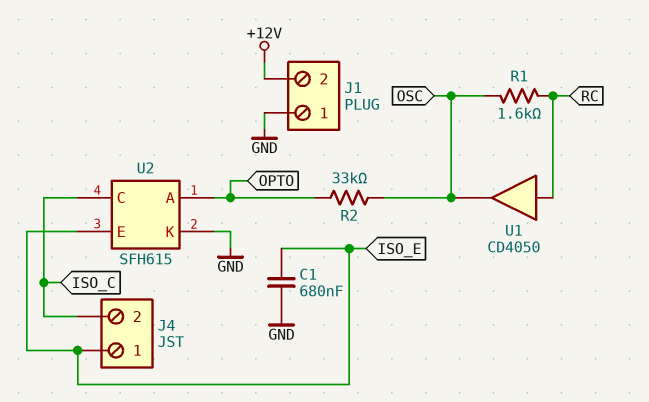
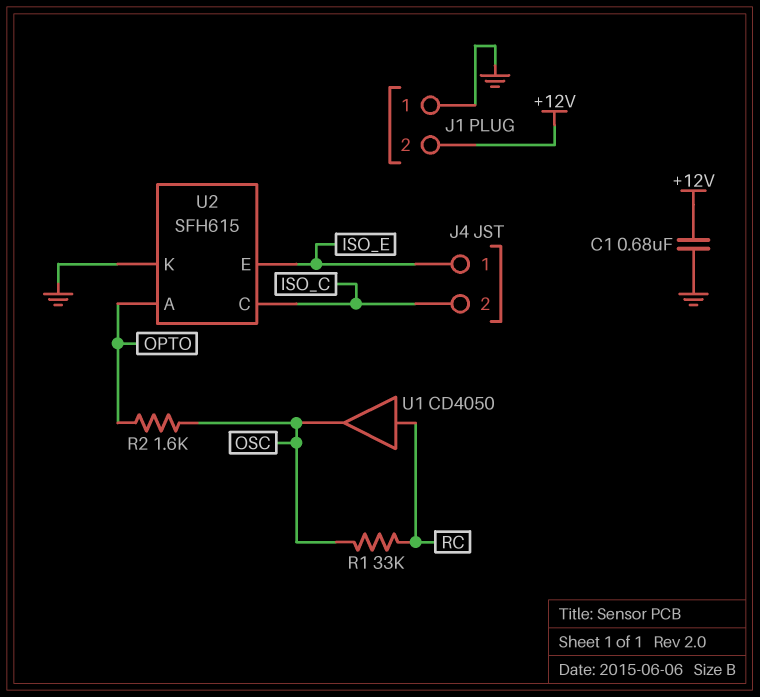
C1: 680nF (GND, ISO_E) -> 680nF (+12V, GND)
R1: 1.6k (OSC, RC) -> 33k (OSC, RC)
R2: 33k (OPTO, OSC) -> 1.6k (OPTO, OSC)

